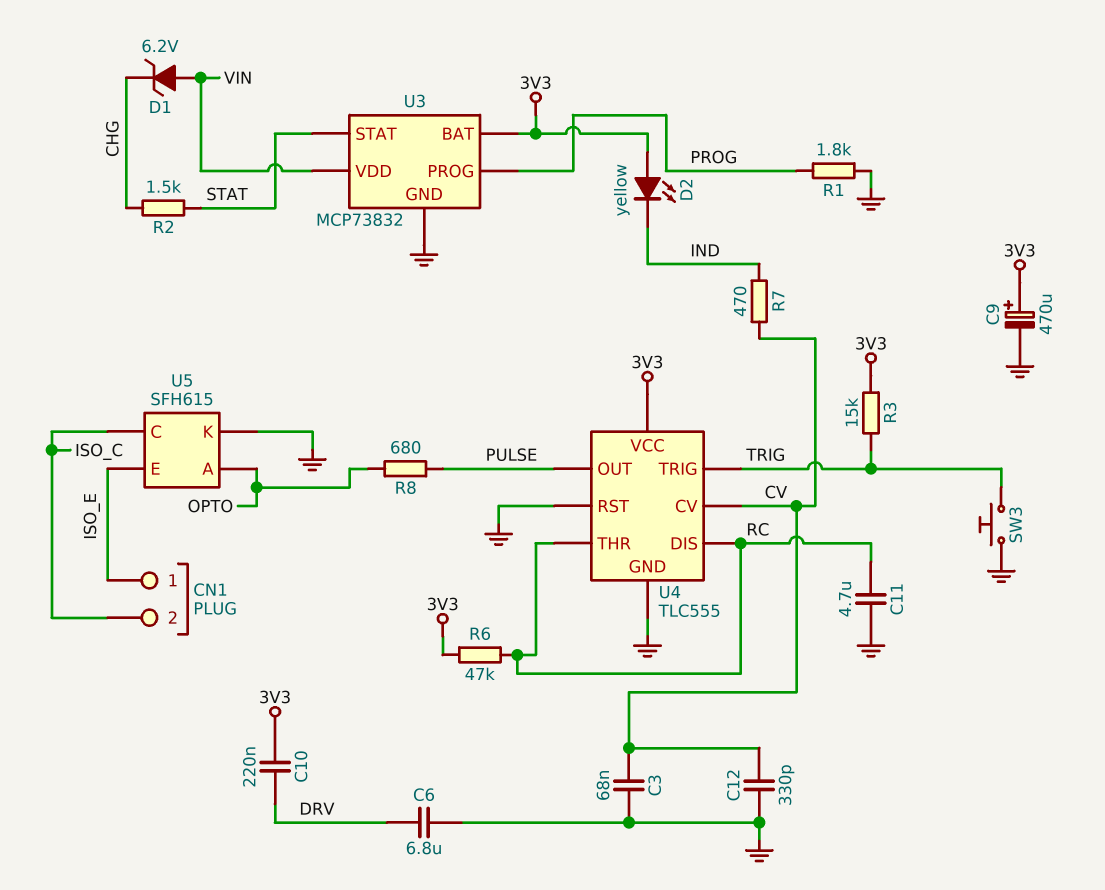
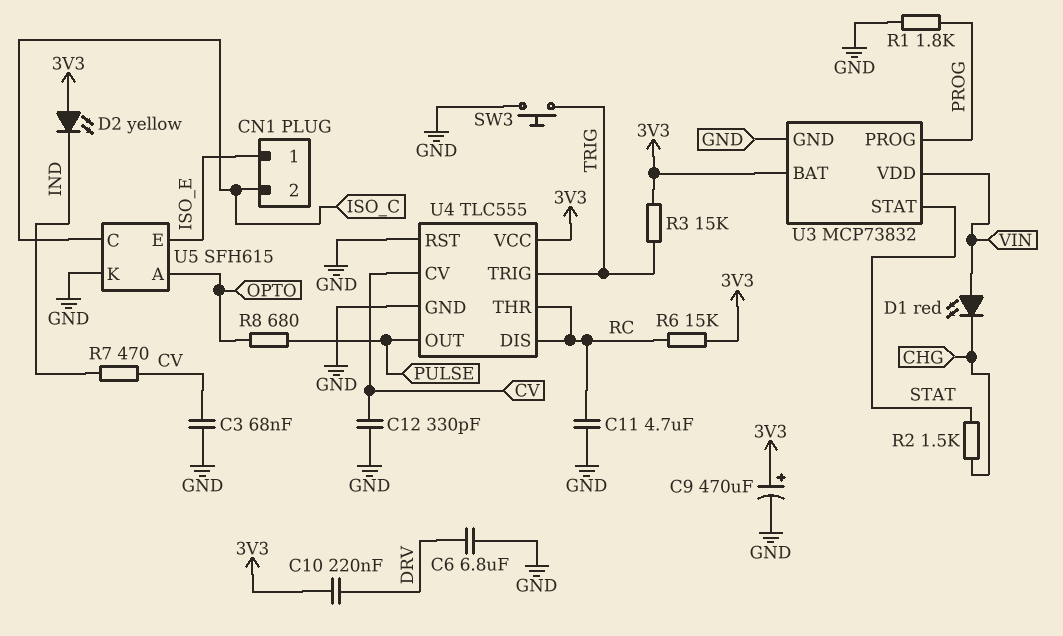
D1: zener 6.2V (A VIN, K CHG) -> LED red (A VIN, K CHG)
R6: 47k (3V3, RC) -> 15k (3V3, RC)

